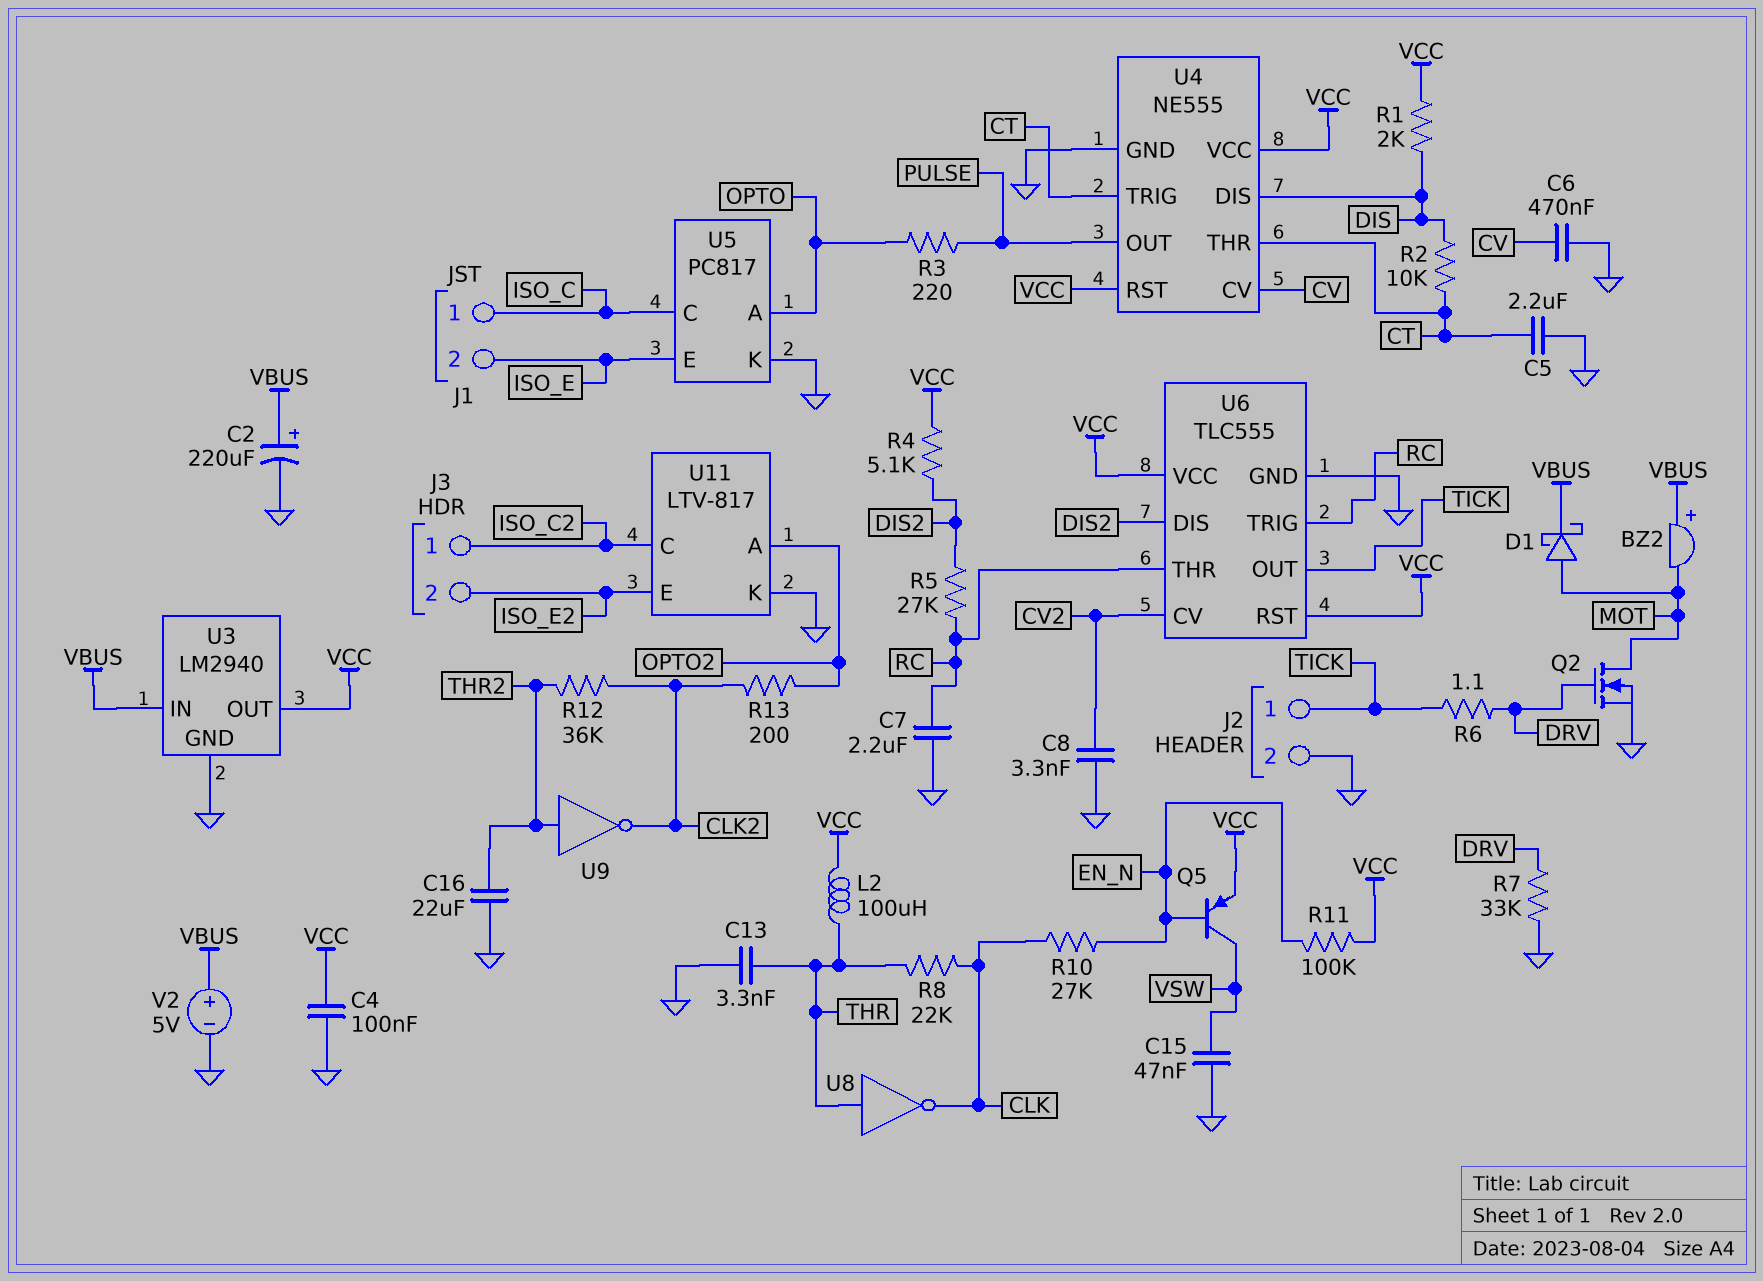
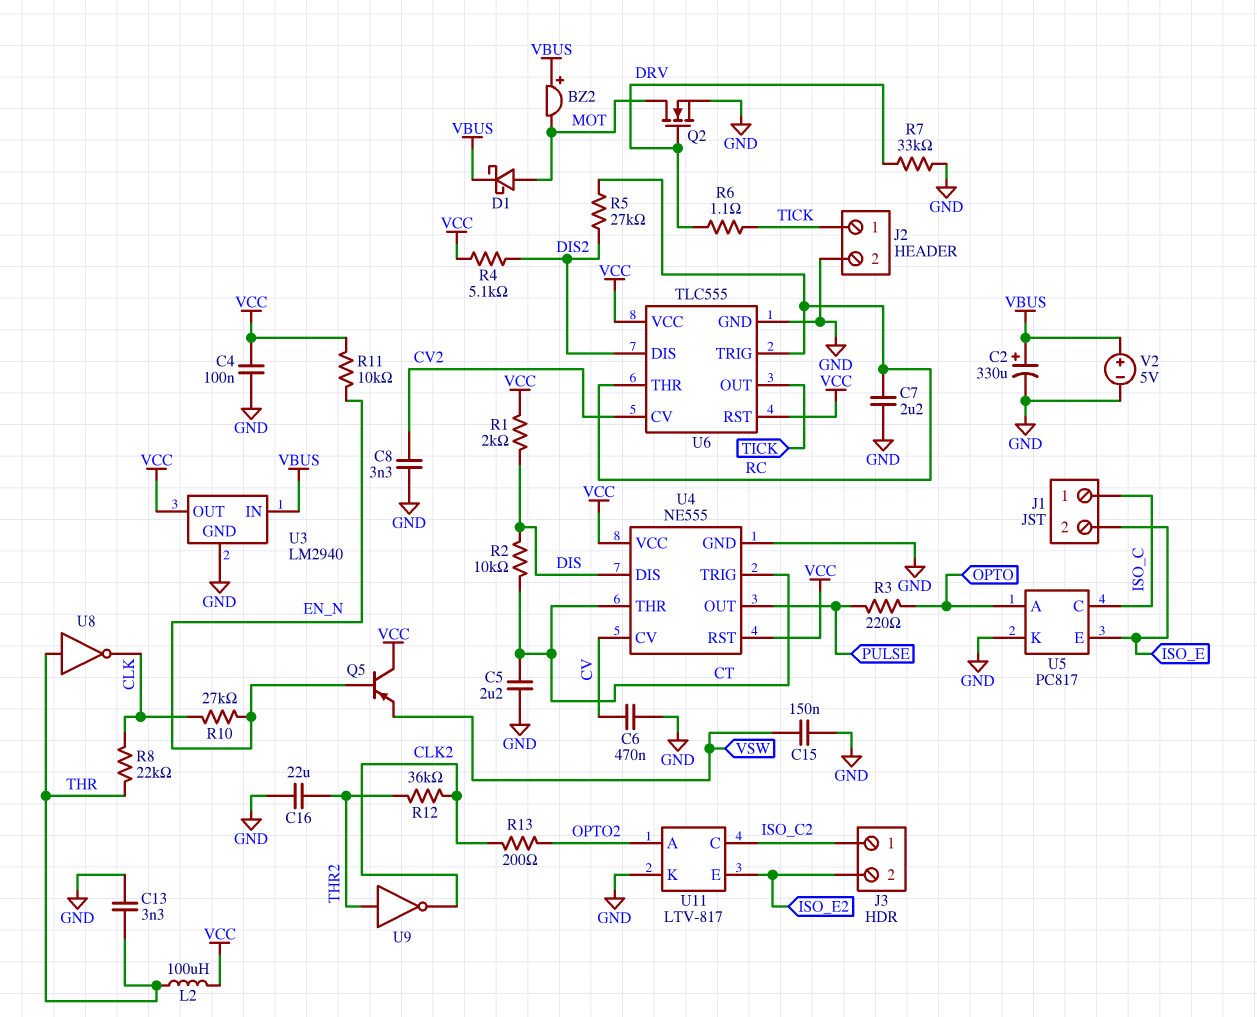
C2: 220uF (plus VBUS, minus GND) -> 330uF (plus VBUS, minus GND)
C15: 47nF (GND, VSW) -> 150nF (GND, VSW)
Q5: PNP (B EN_N, C VSW, E VCC) -> PNP (B EN_N, C VCC, E VSW)
R11: 100k (EN_N, VCC) -> 10k (EN_N, VCC)

